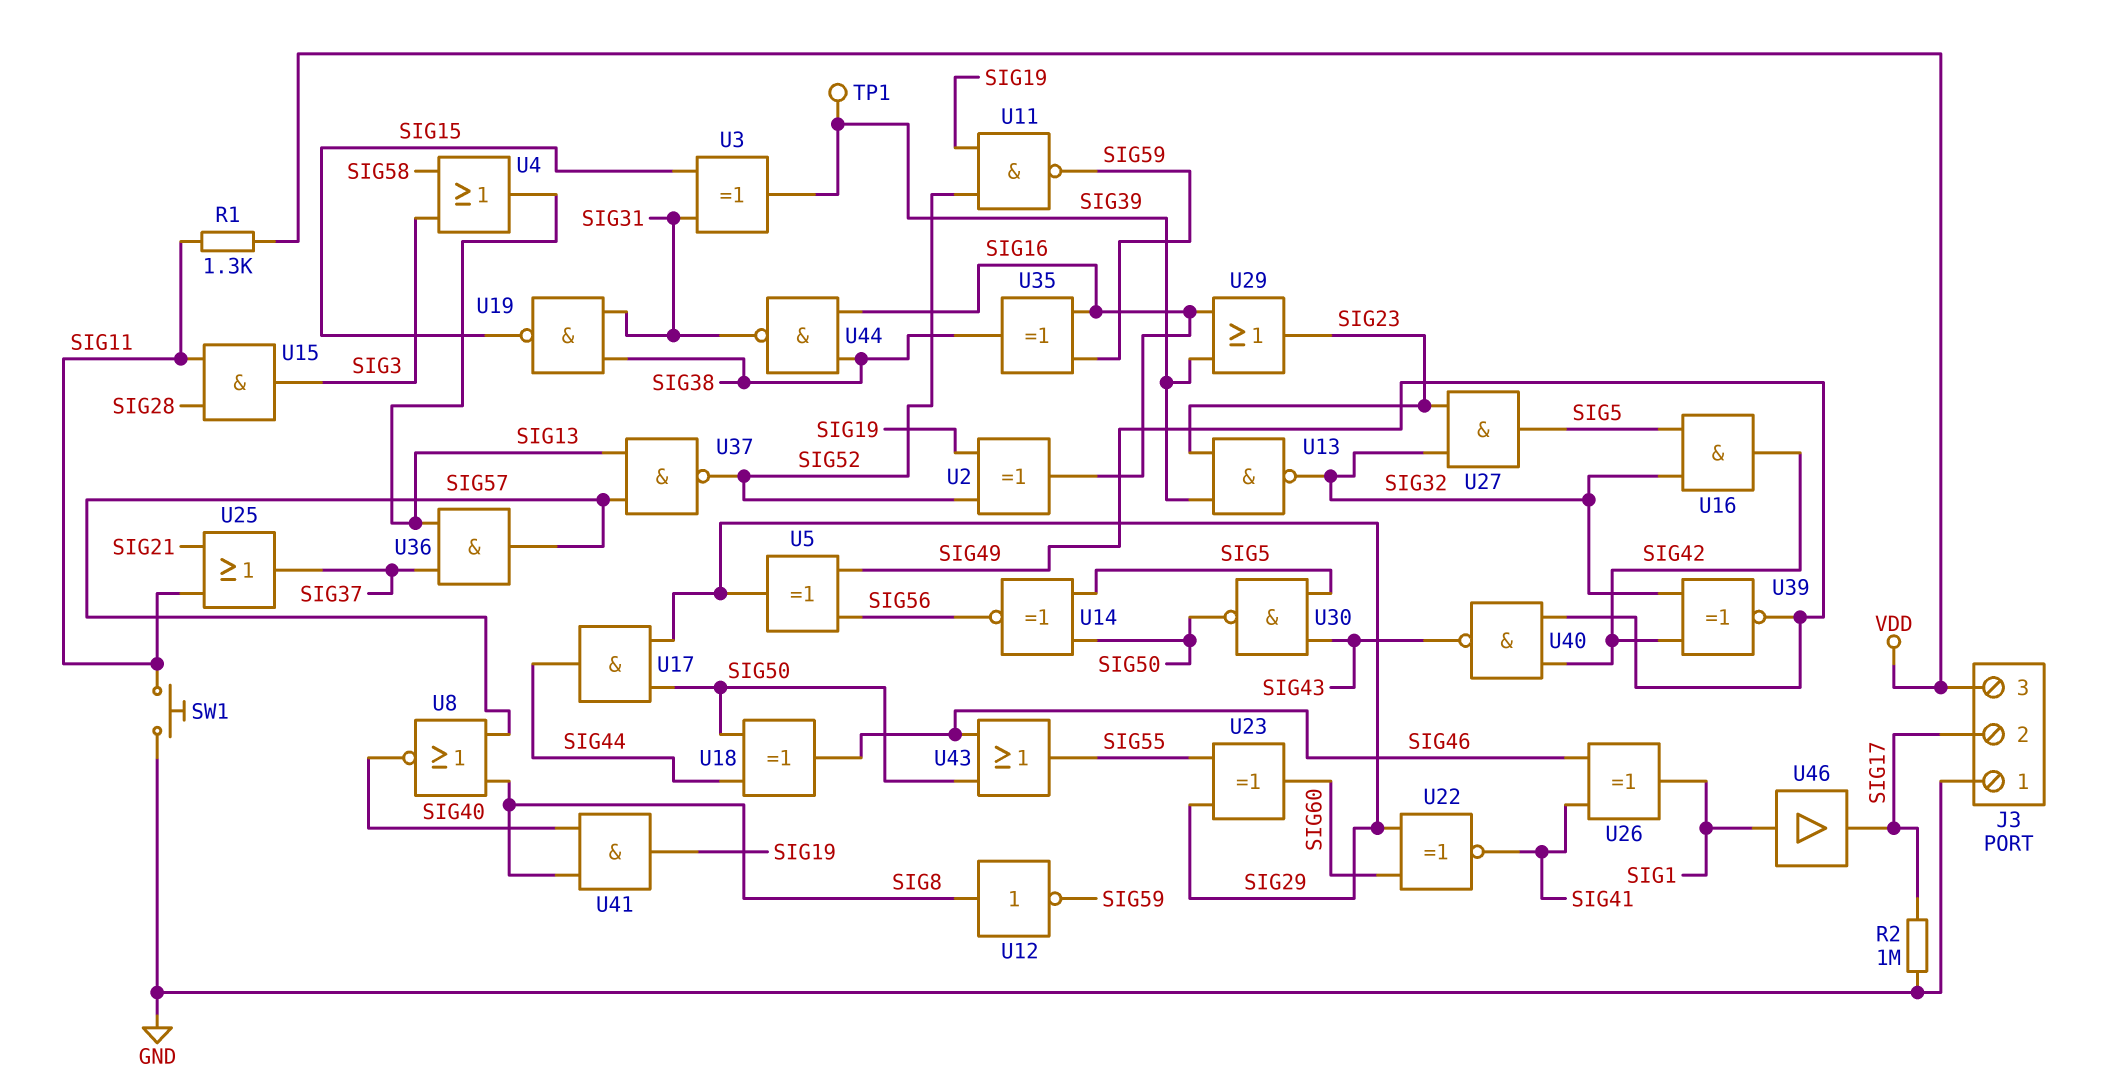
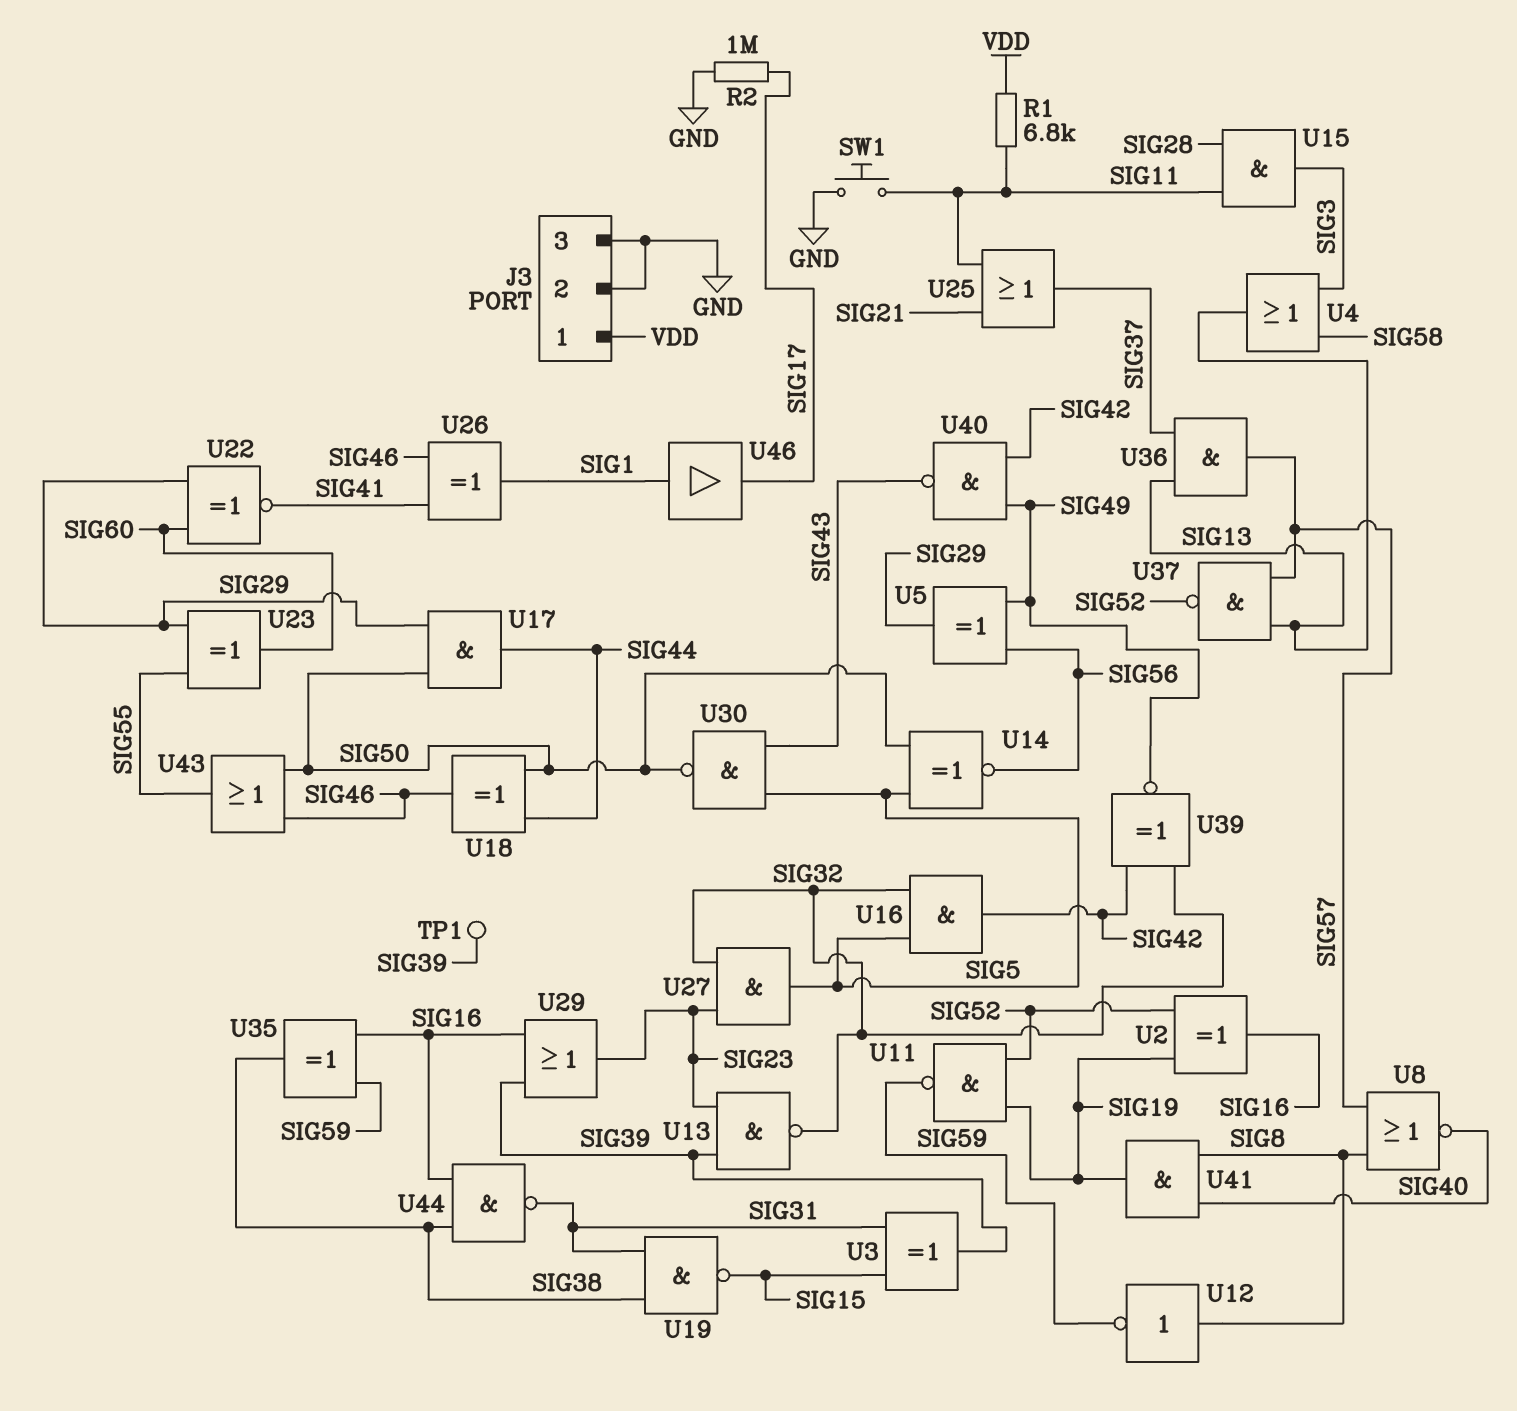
J3 pin 1: GND -> VDD
J3 pin 2: SIG17 -> GND
J3 pin 3: VDD -> GND
R1: 1.3k (SIG11, VDD) -> 6.8k (SIG11, VDD)

